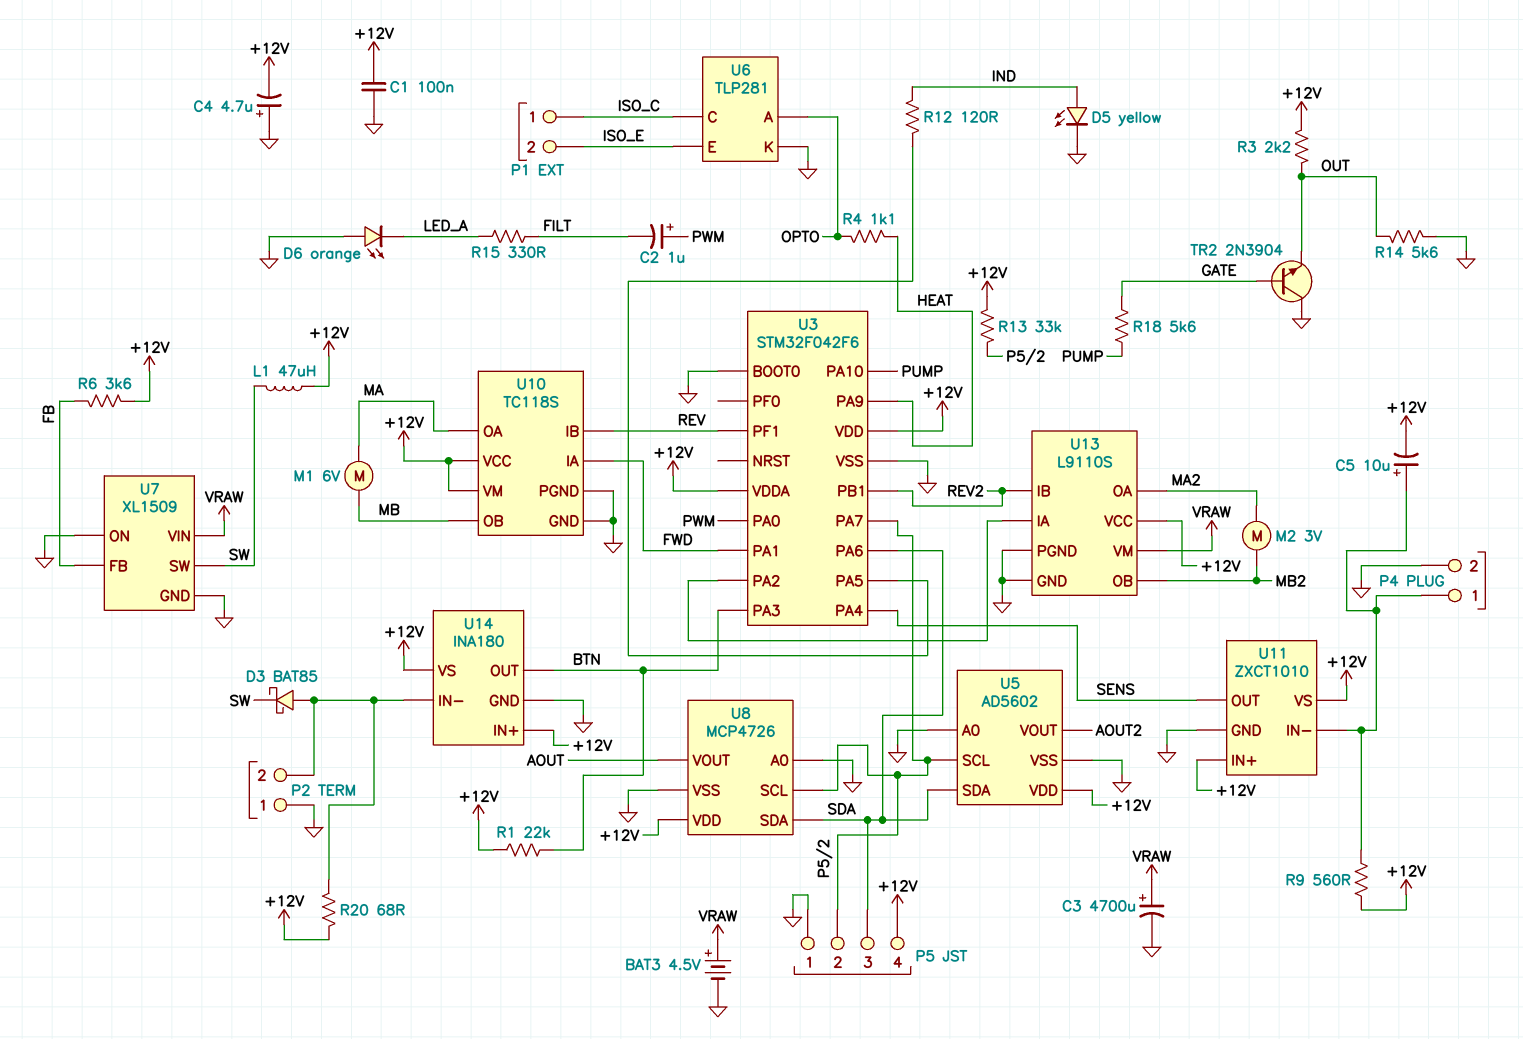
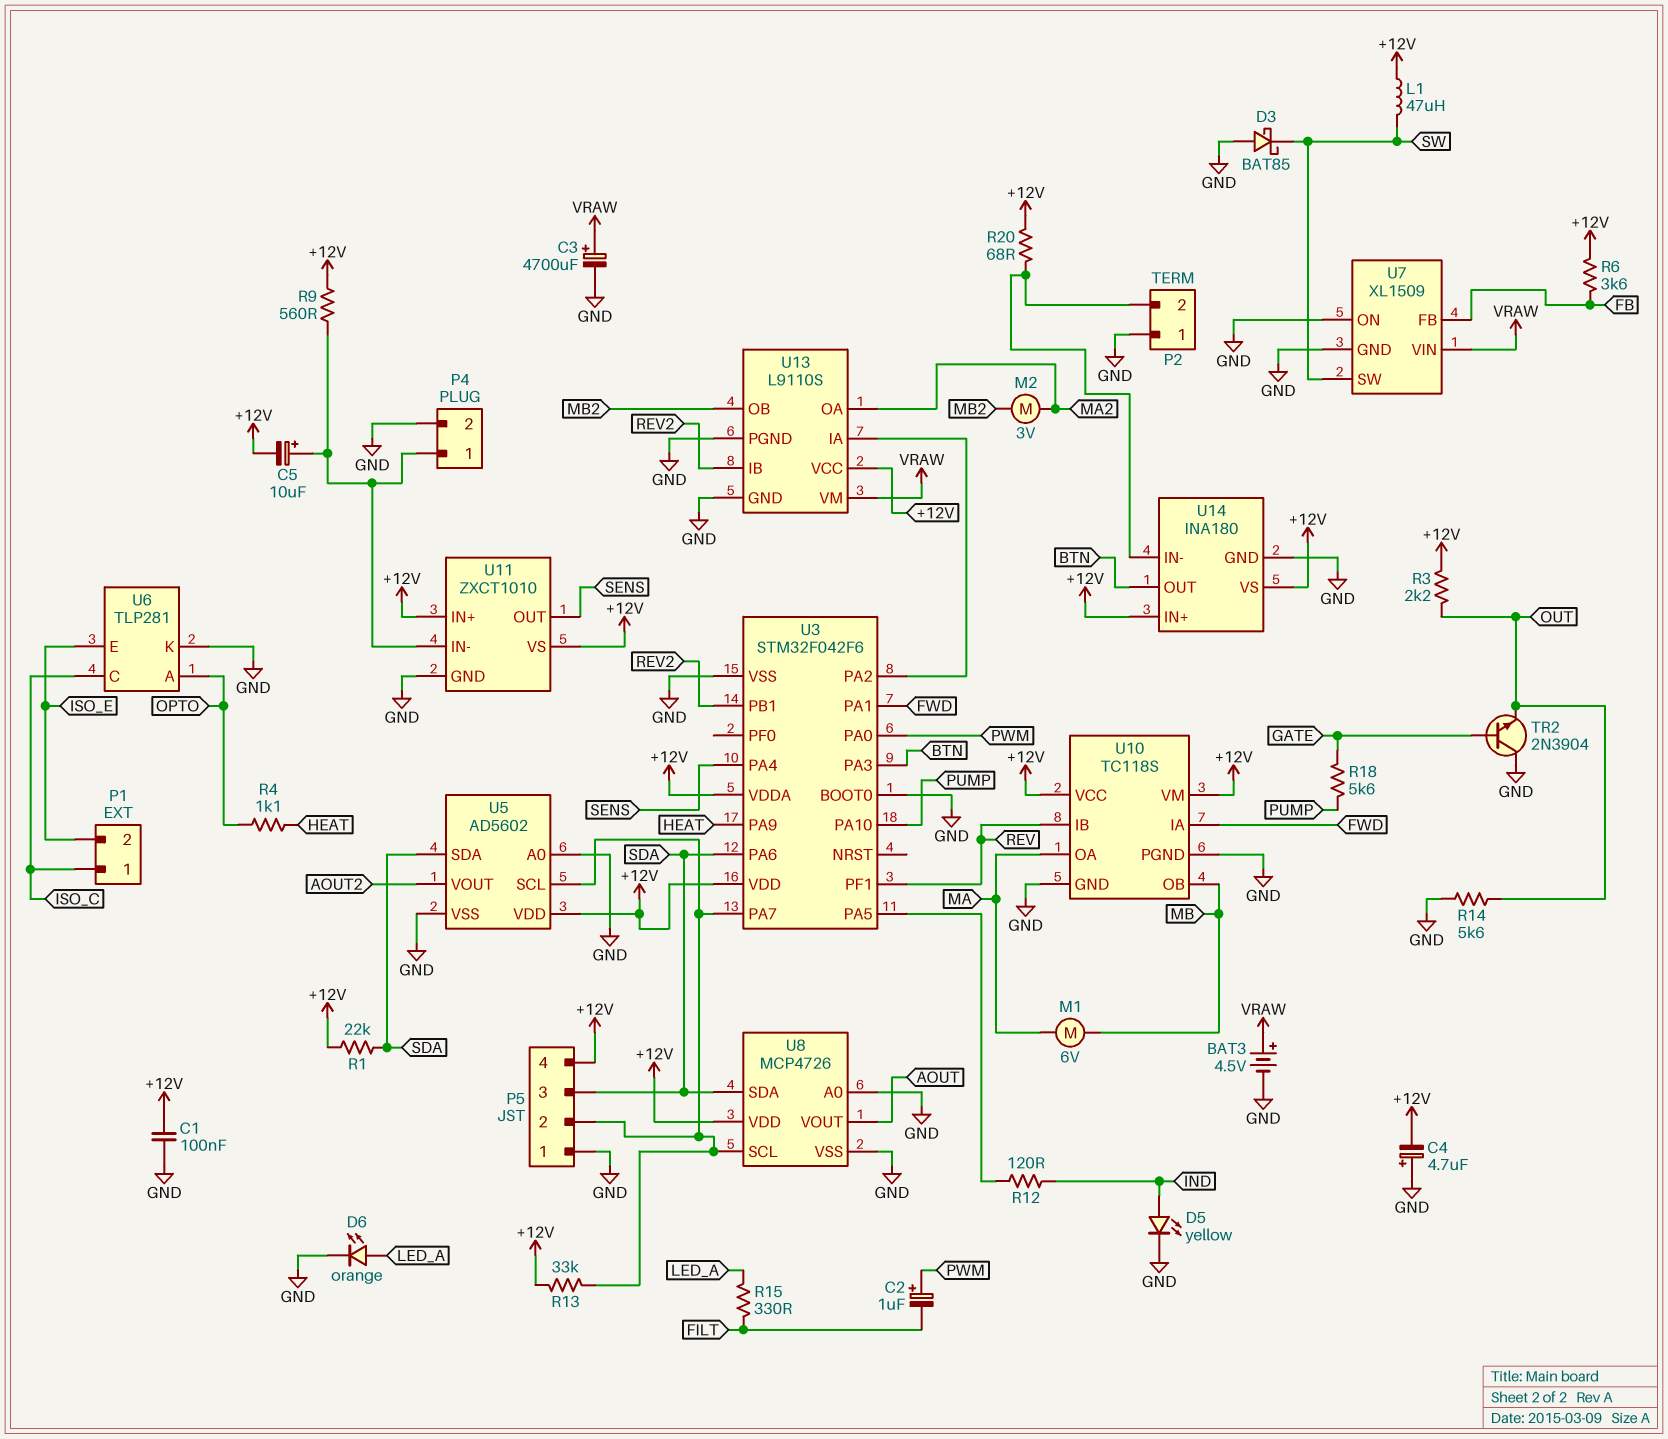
D3: schottky BAT85 (A P2/2, K SW) -> schottky BAT85 (A GND, K SW)
D6: LED orange (A GND, K LED_A) -> LED orange (A LED_A, K GND)
R1: 22k (+12V, BTN) -> 22k (+12V, SDA)

